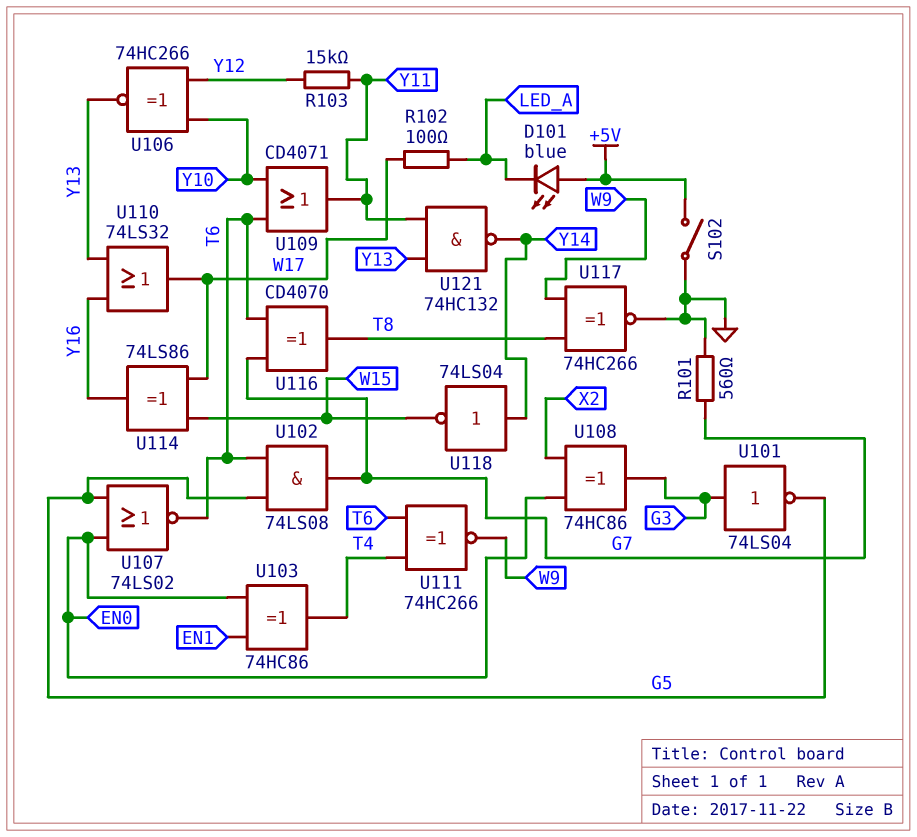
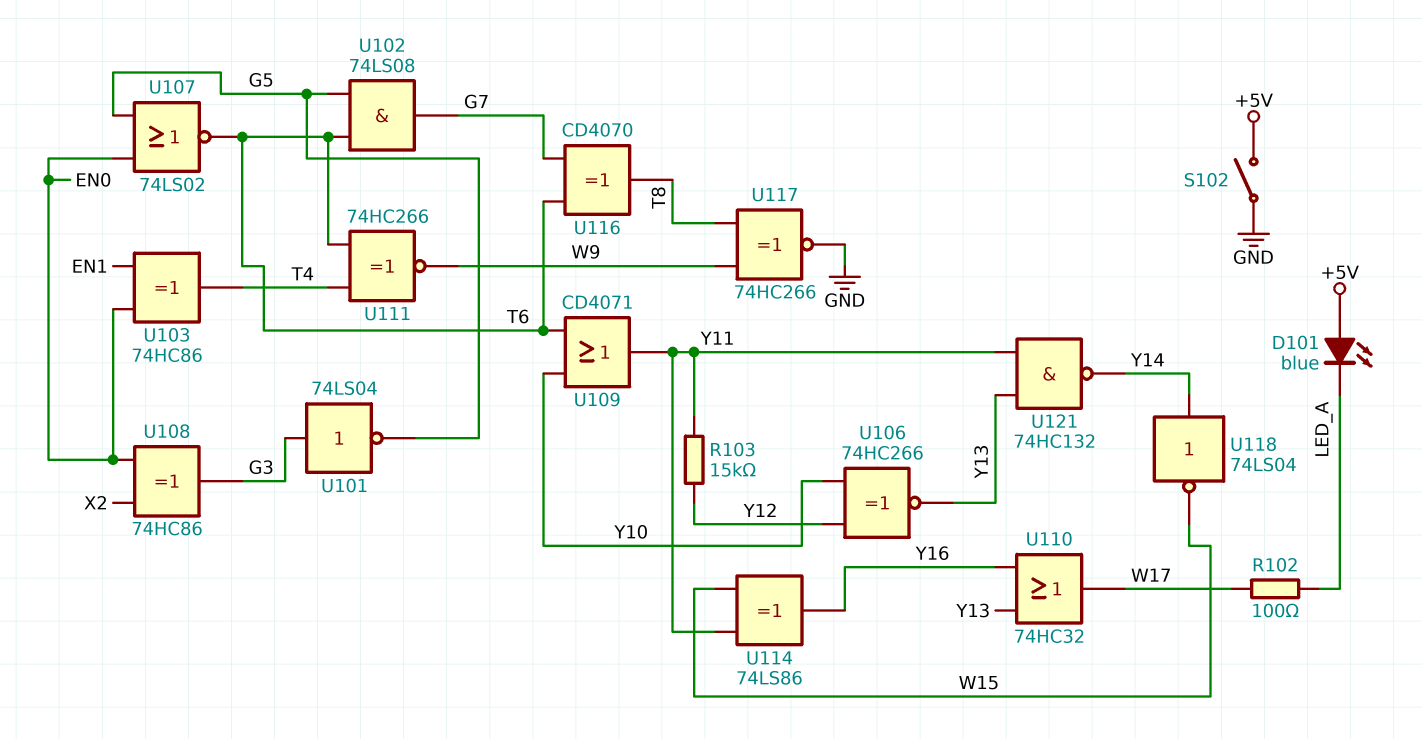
R101: 560 (G7, GND) -> none
U110: OR 74LS32 (in Y13, in Y16, out W17) -> OR 74HC32 (in Y13, in Y16, out W17)
U114: XOR 74LS86 (in W15, in W17, out Y16) -> XOR 74LS86 (in W15, in Y11, out Y16)

